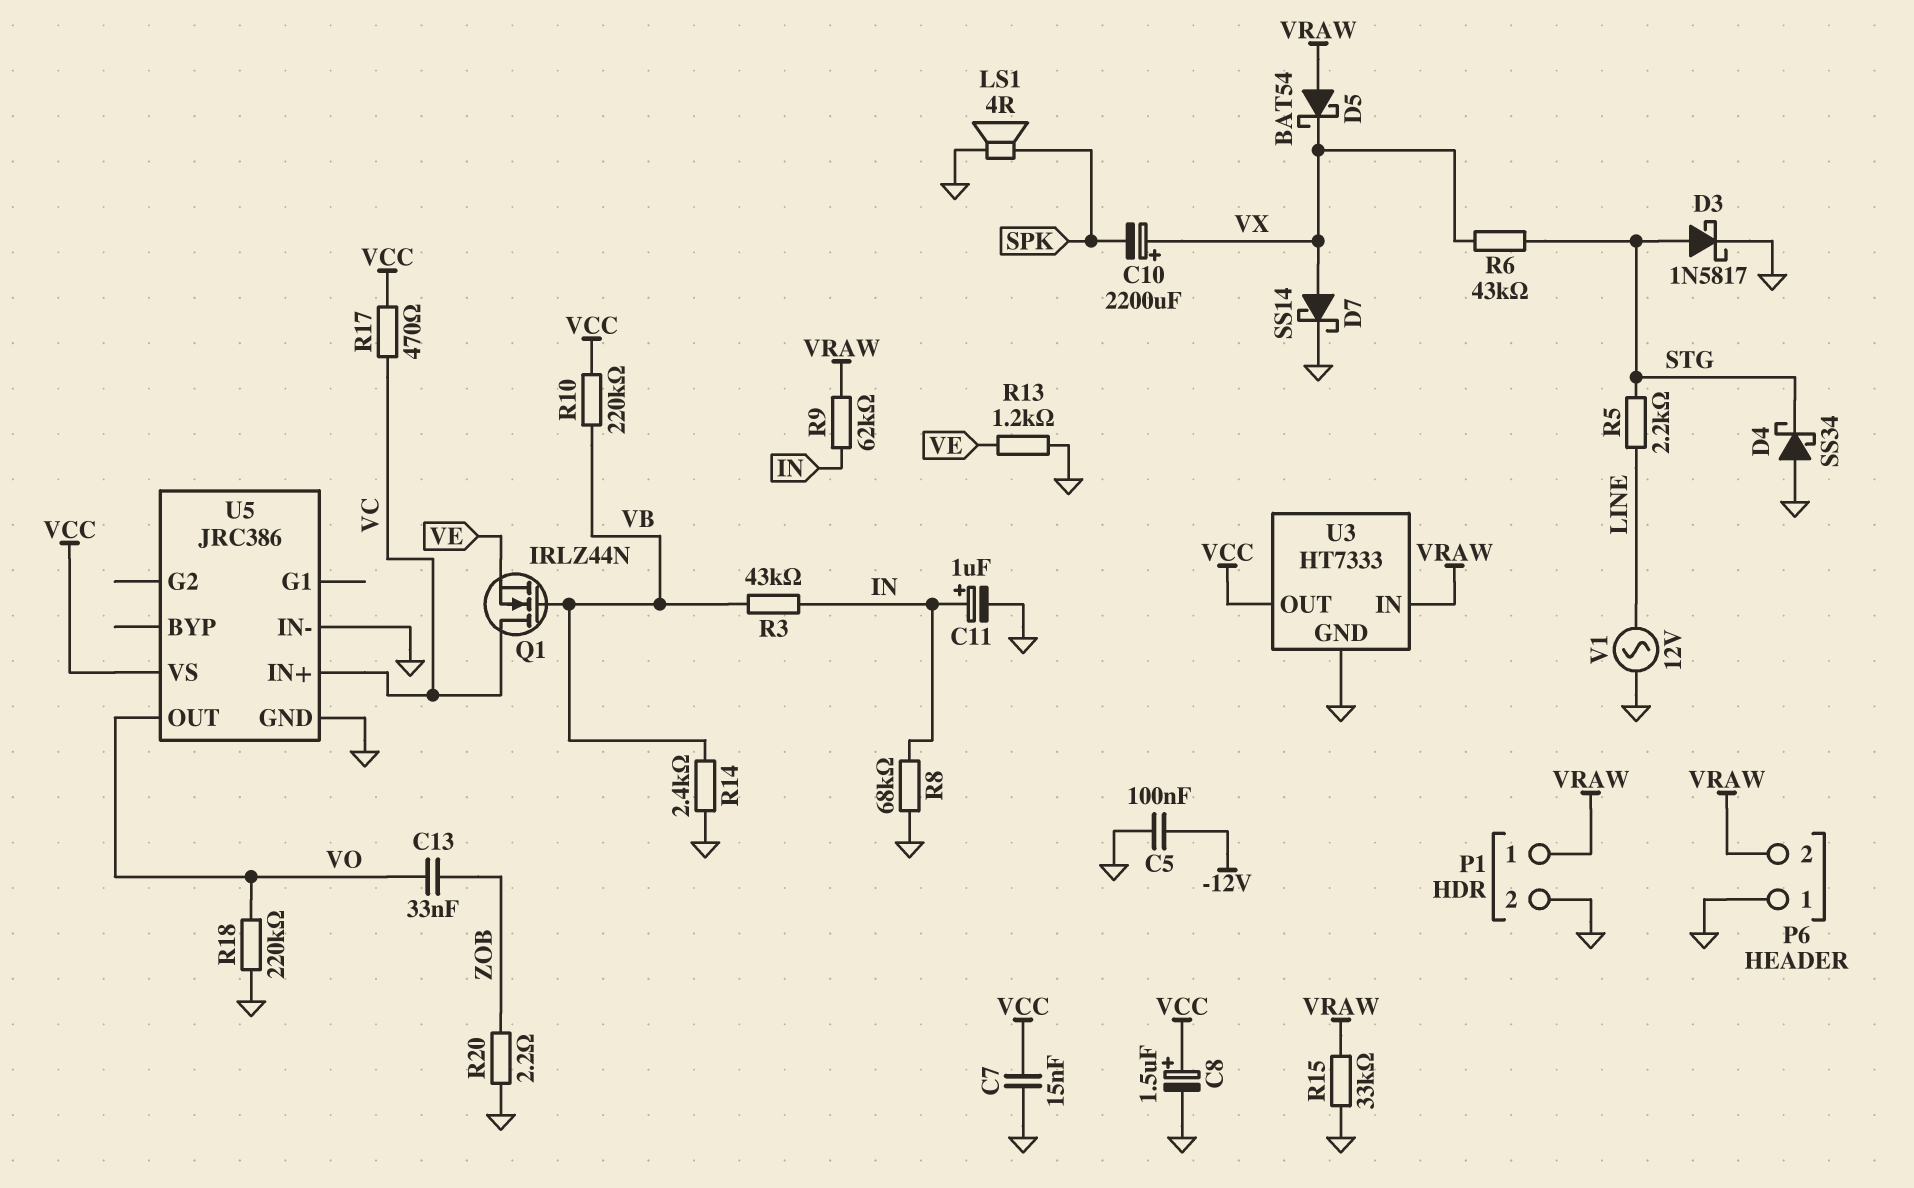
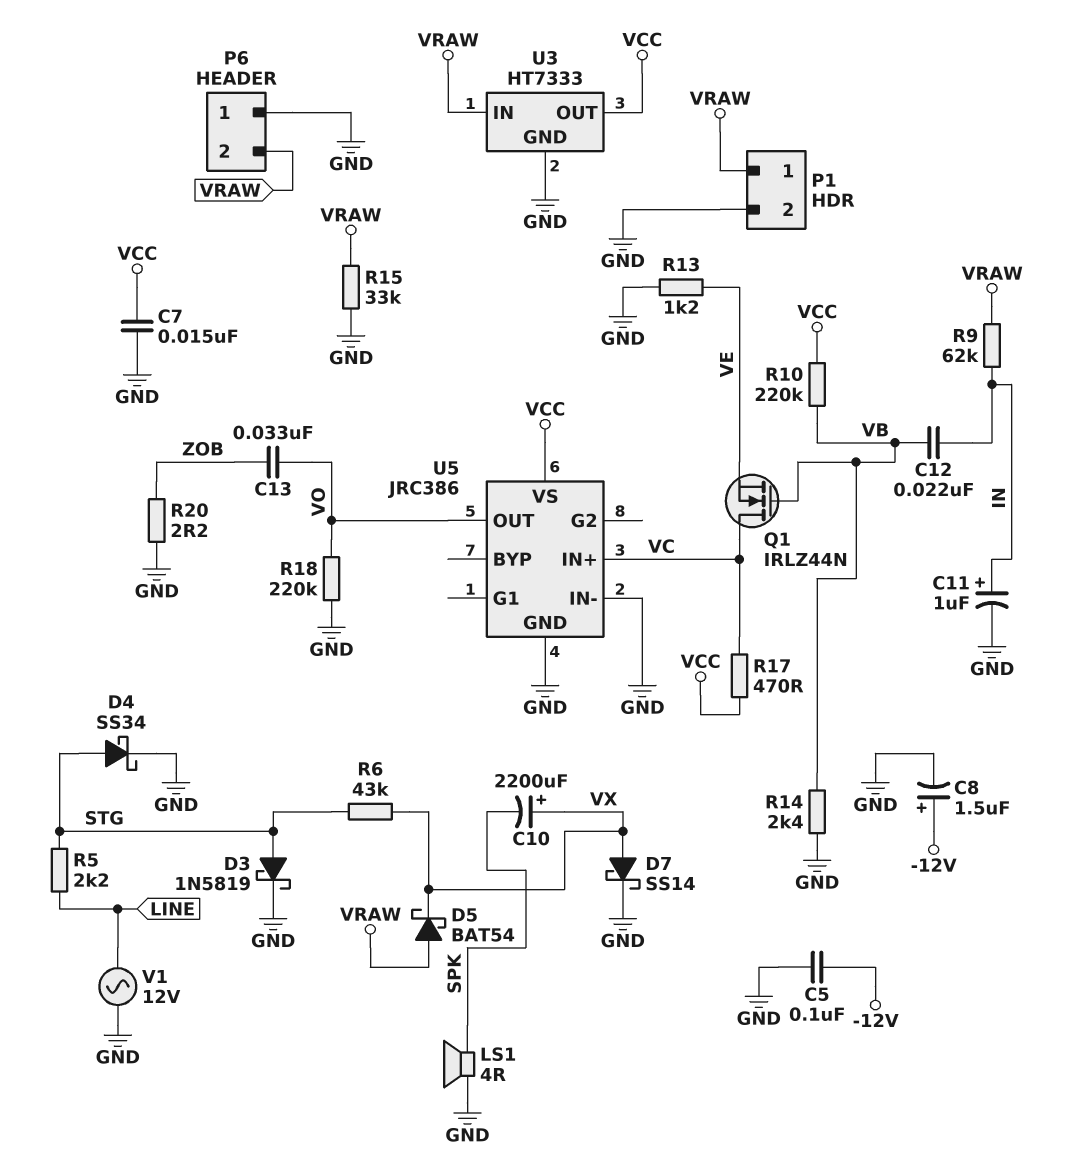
C8: 1.5uF (plus VCC, minus GND) -> 1.5uF (plus -12V, minus GND)
C12: none -> 22nF (IN, VB)
D3: schottky 1N5817 (A STG, K GND) -> schottky 1N5819 (A STG, K GND)
D4: schottky SS34 (A GND, K STG) -> schottky SS34 (A STG, K GND)
R3: 43k (IN, VB) -> none
R8: 68k (GND, IN) -> none

